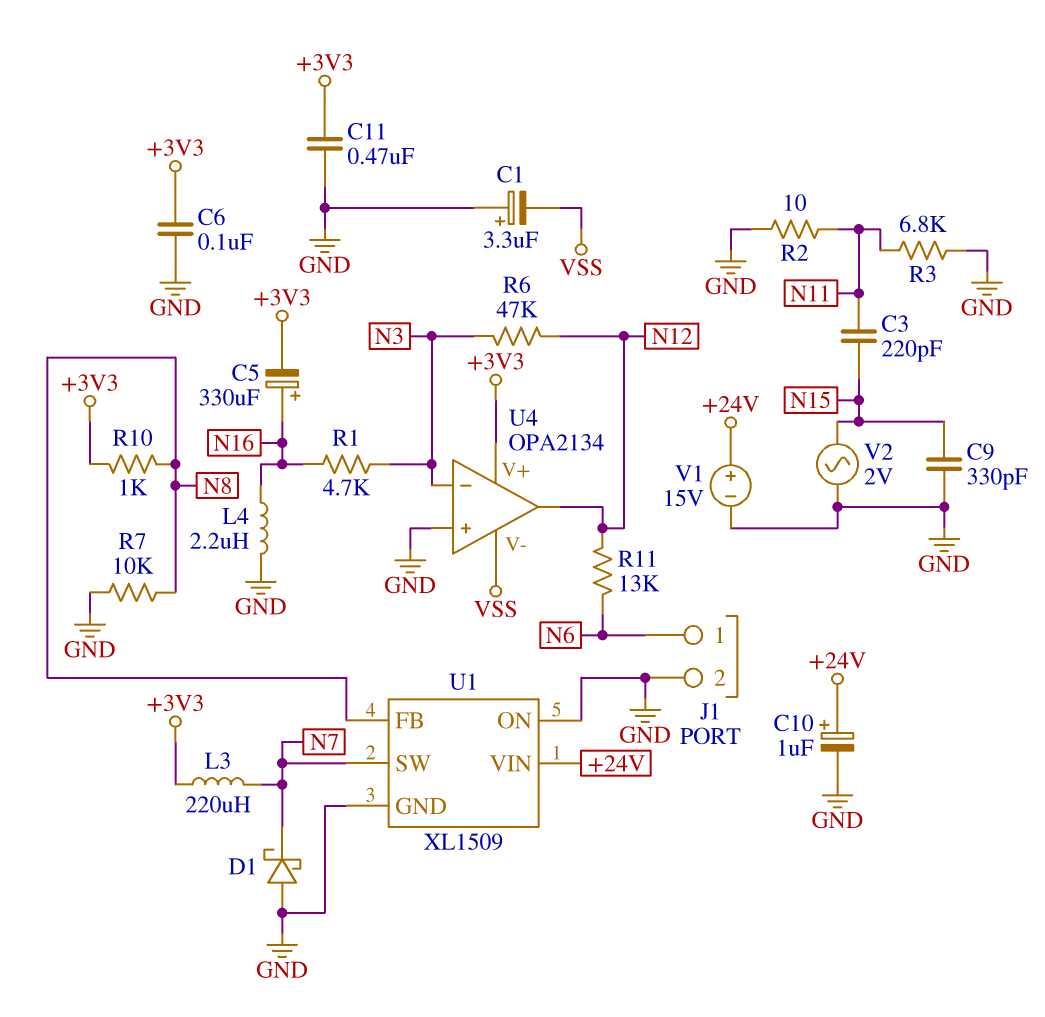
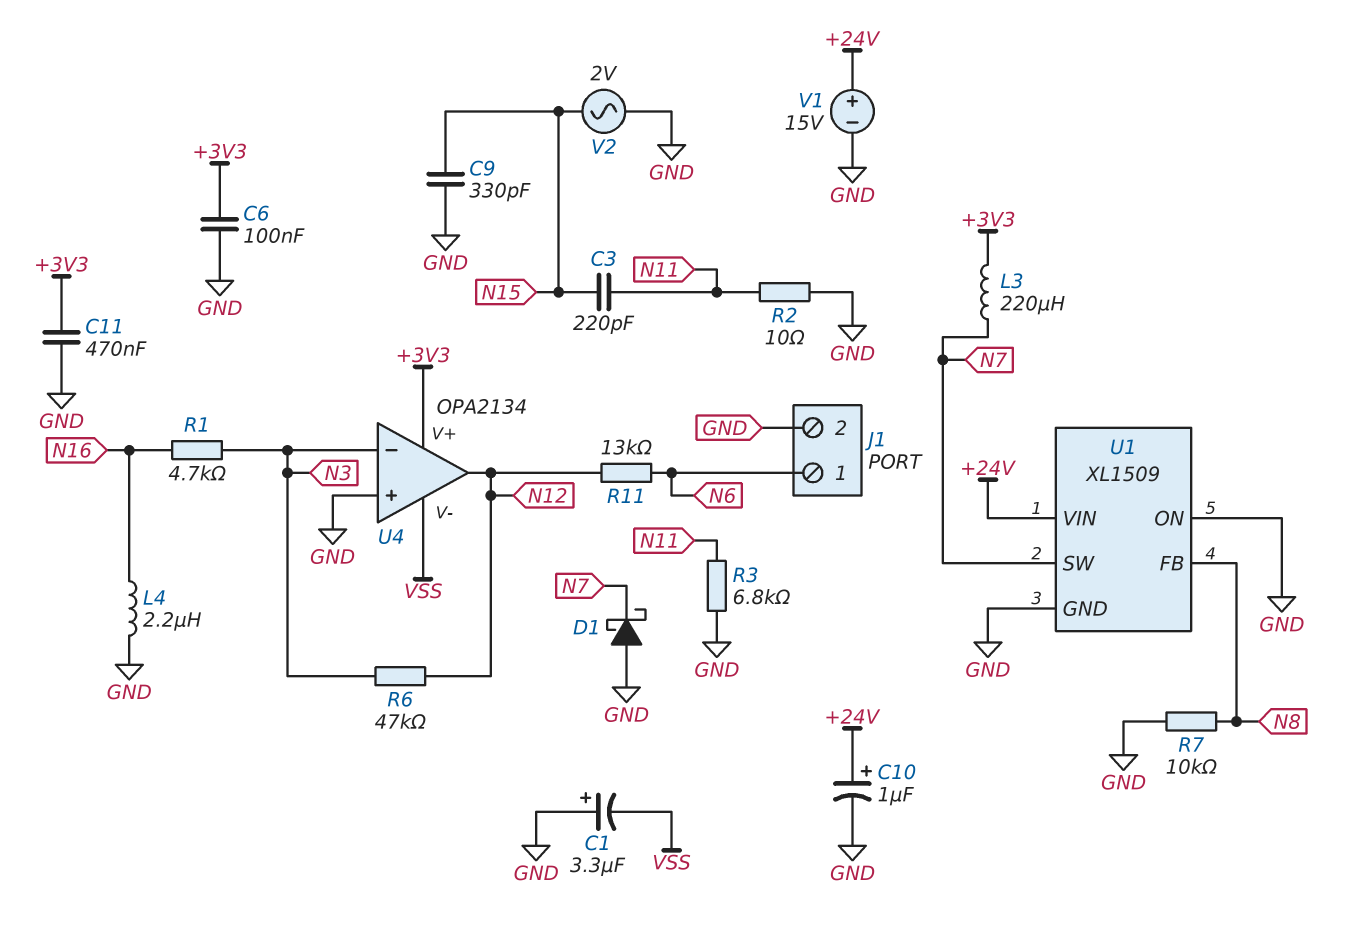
C5: 330uF (plus N16, minus +3V3) -> none
R10: 1k (+3V3, N8) -> none

